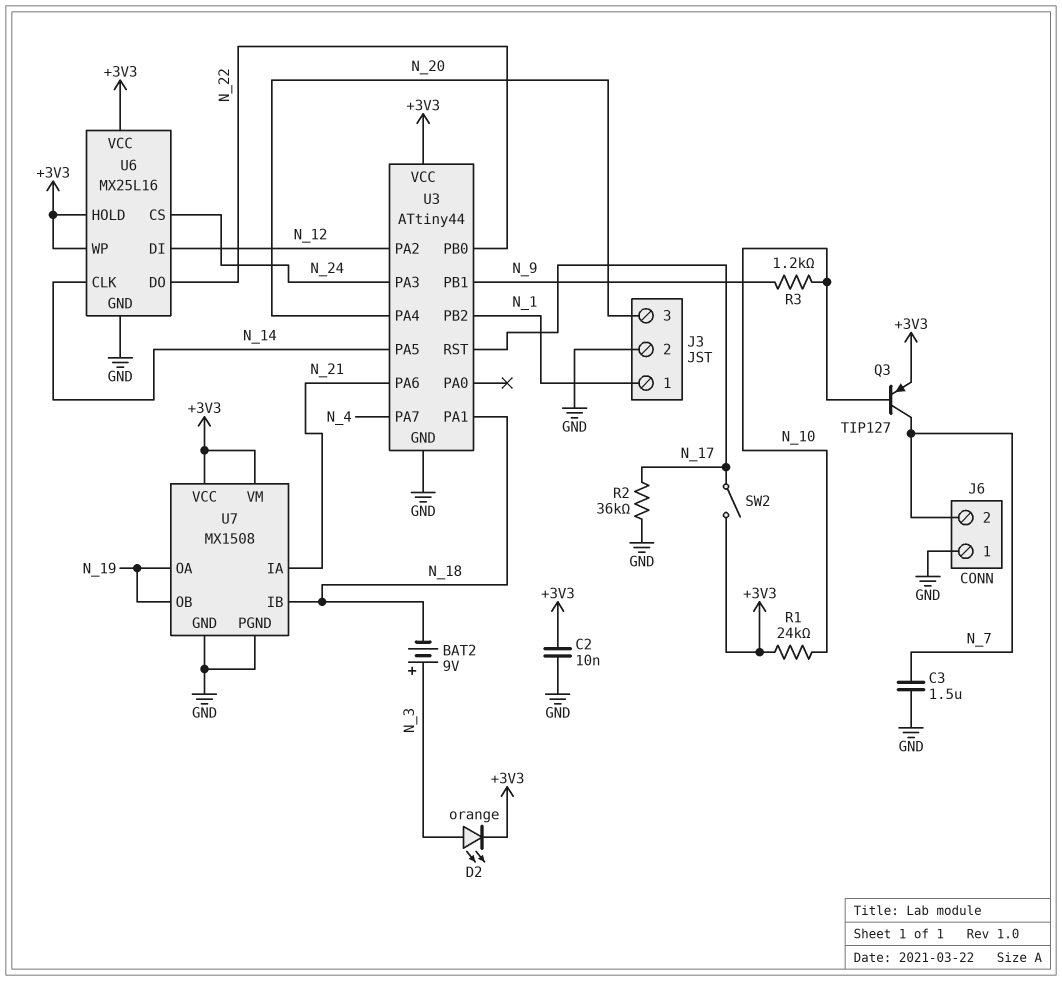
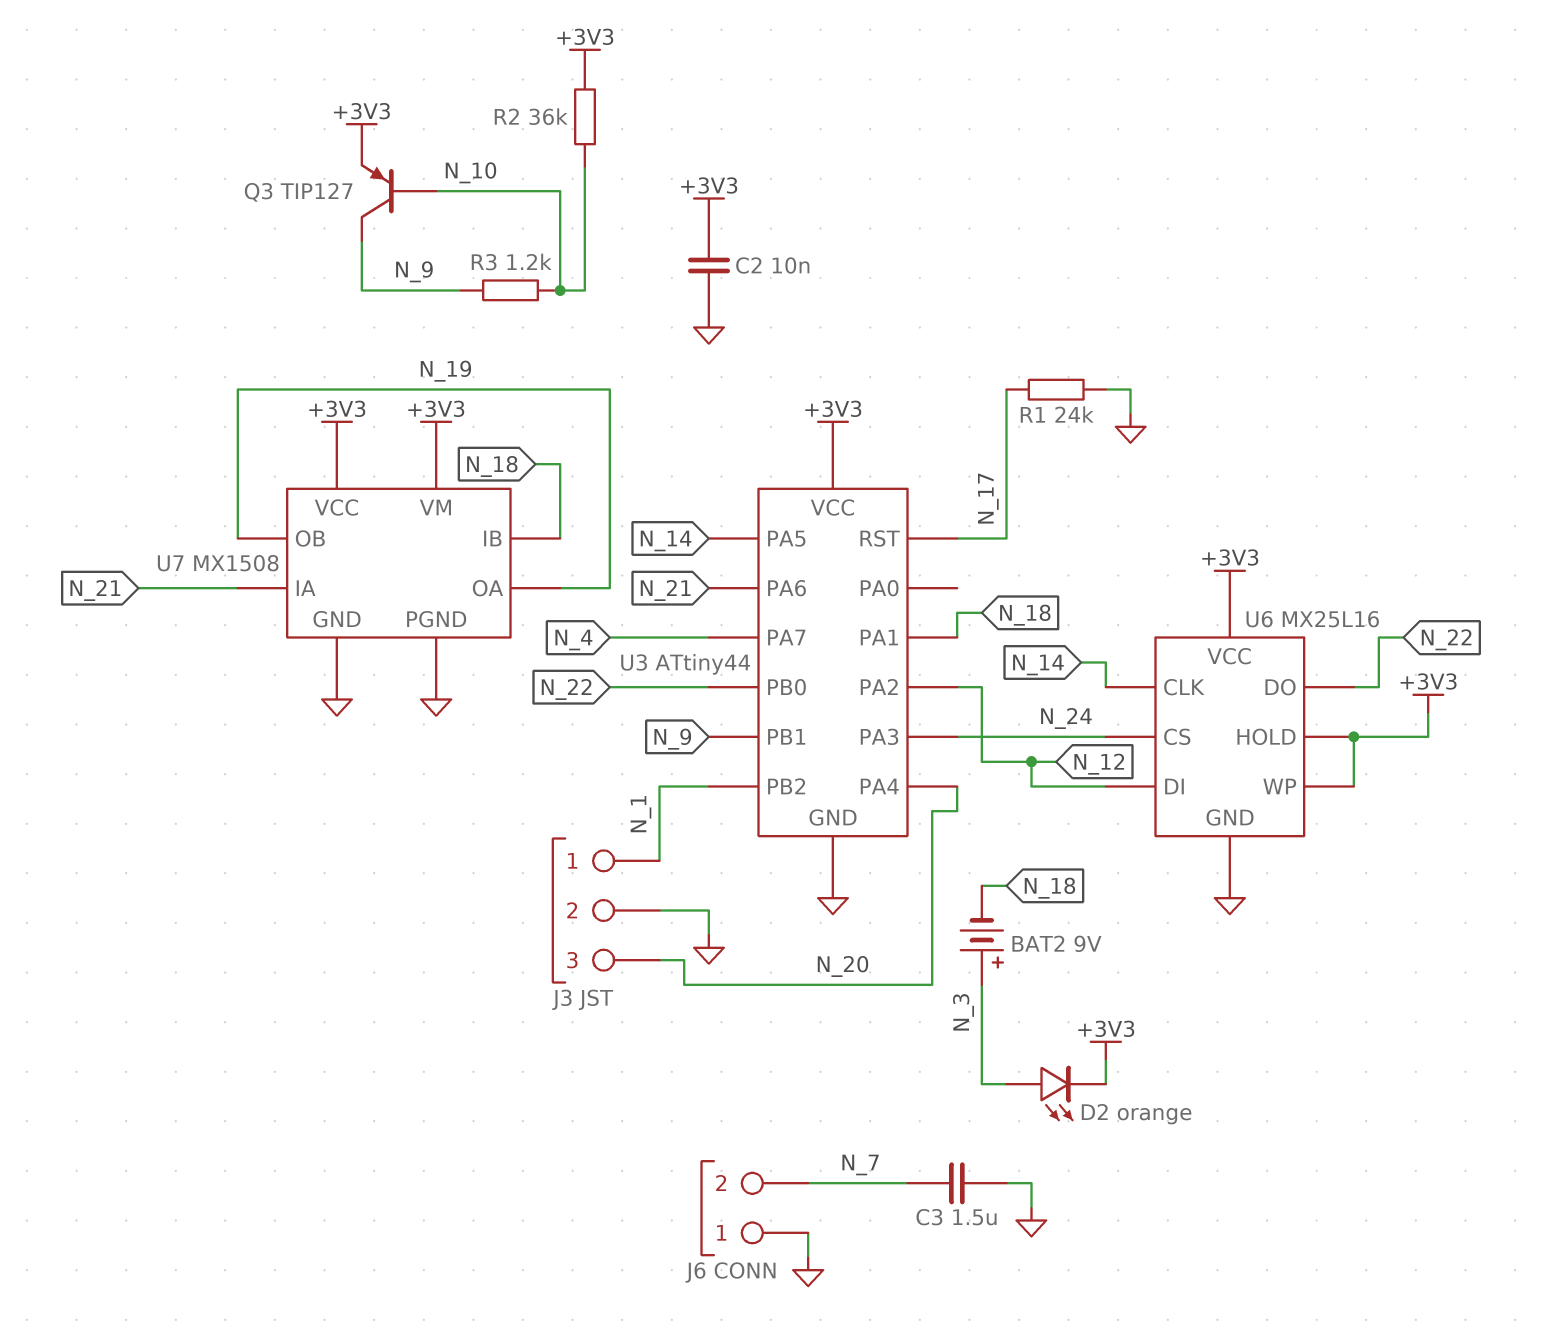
Q3: PNP TIP127 (B N_10, C N_7, E +3V3) -> PNP TIP127 (B N_10, C N_9, E +3V3)
R1: 24k (+3V3, N_10) -> 24k (GND, N_17)
R2: 36k (GND, N_17) -> 36k (+3V3, N_10)
SW2: switch (+3V3, N_17) -> none

